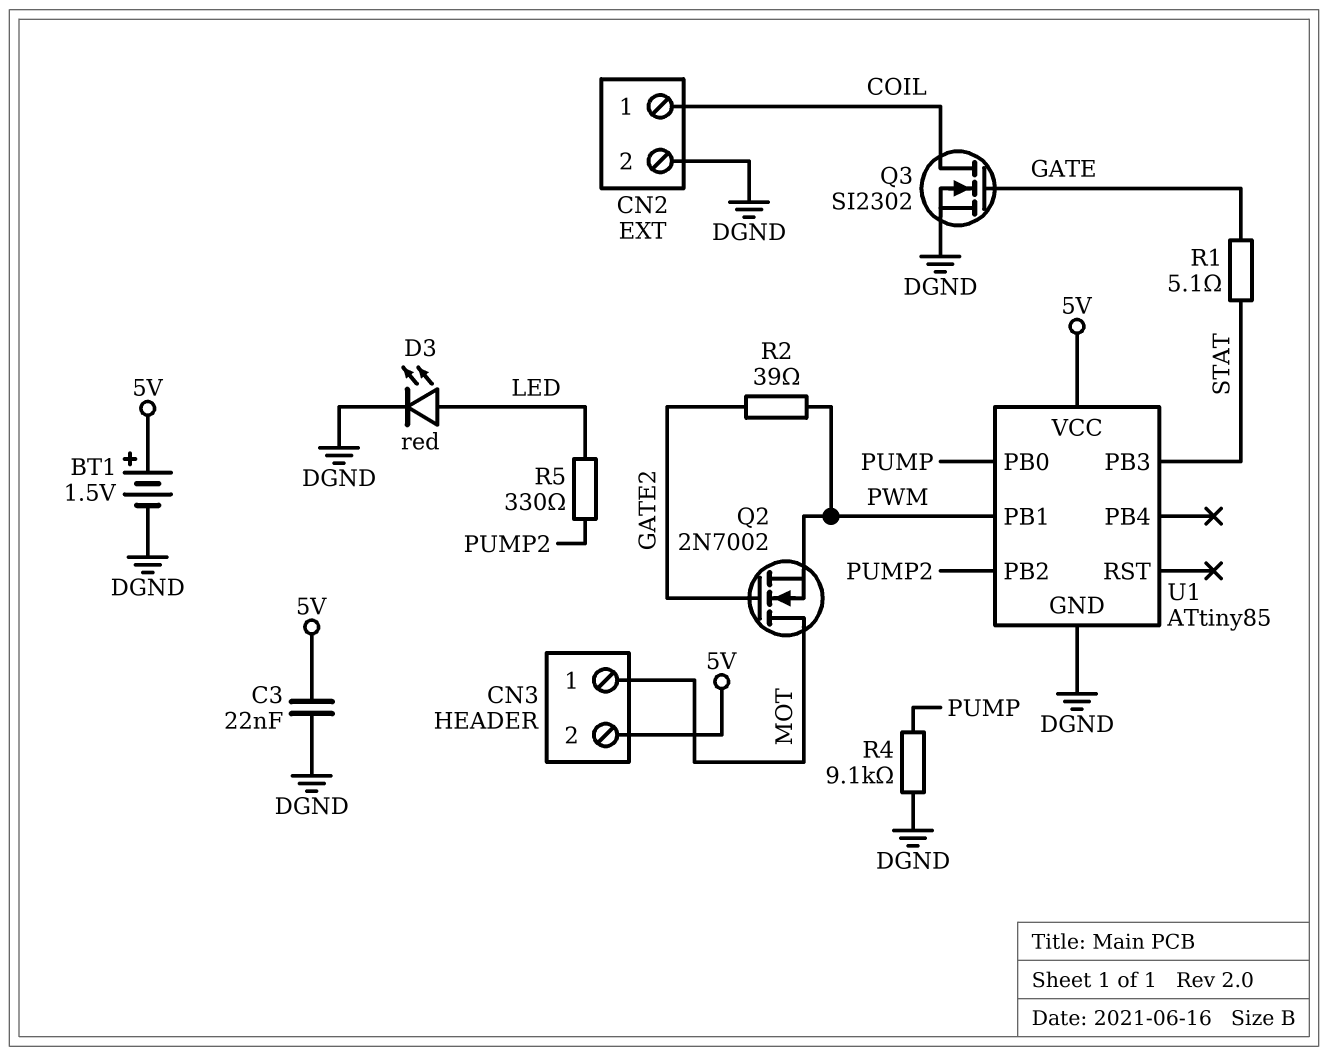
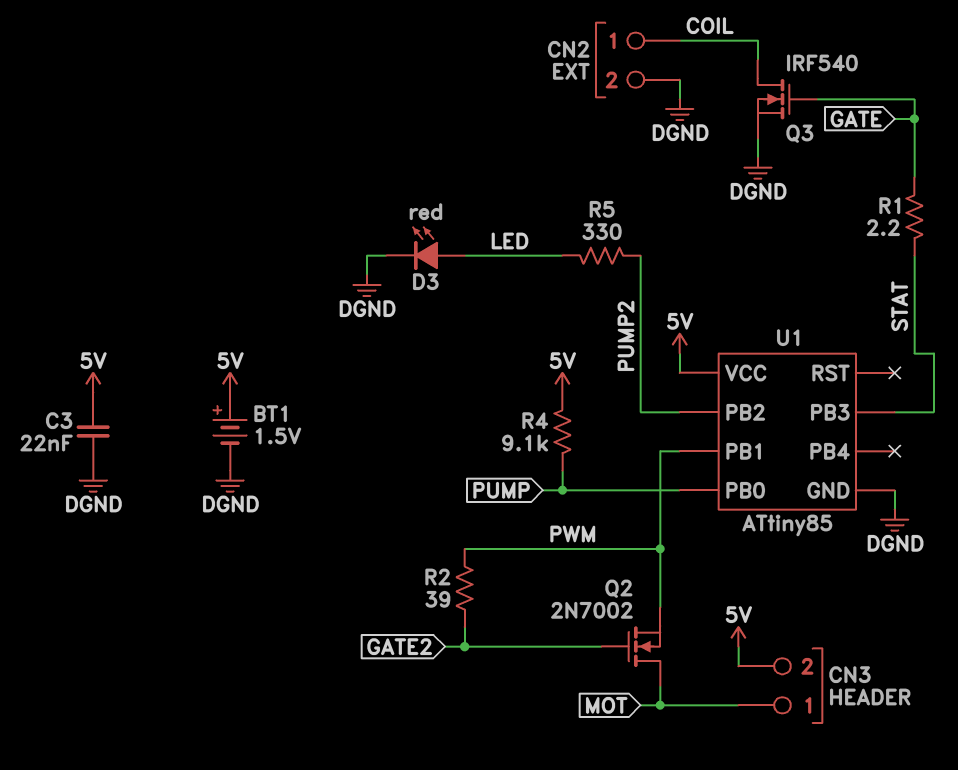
Q3: NMOS SI2302 (G GATE, D COIL, S DGND) -> NMOS IRF540 (G GATE, D COIL, S DGND)
R1: 5.1 (GATE, STAT) -> 2.2 (GATE, STAT)
R4: 9.1k (DGND, PUMP) -> 9.1k (5V, PUMP)

